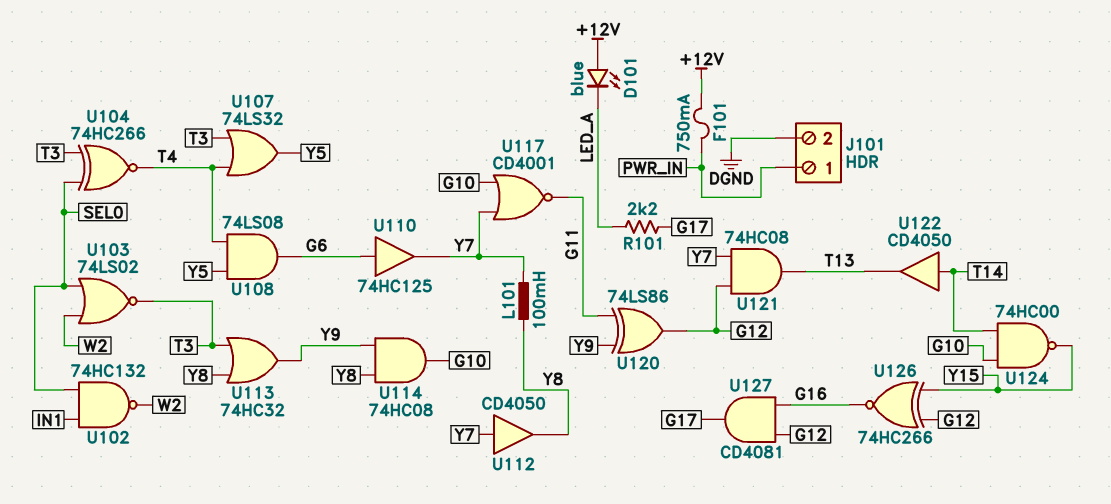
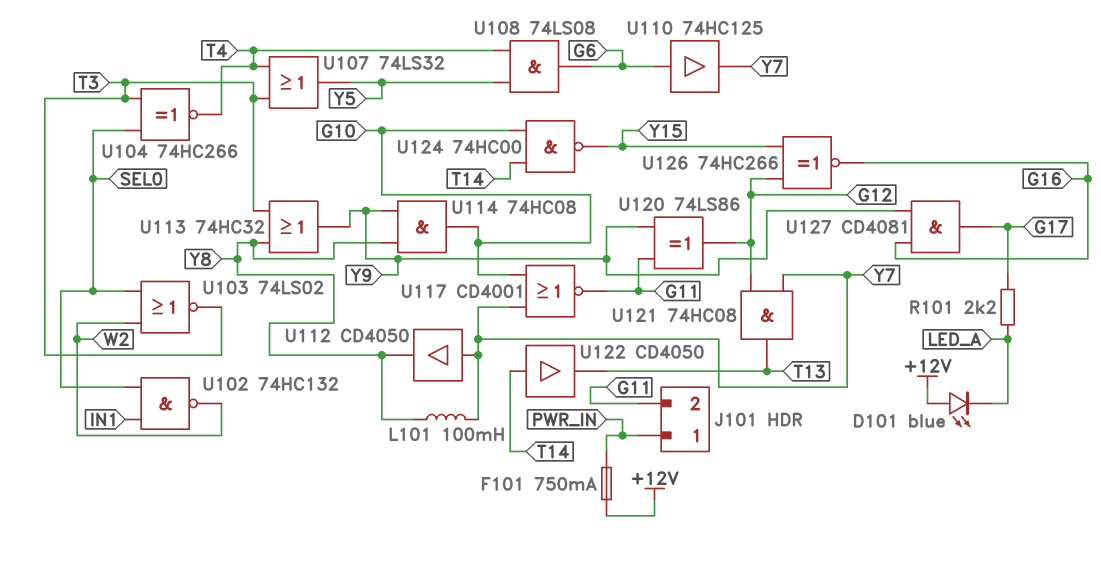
J101 pin 2: DGND -> G11
U127: AND CD4081 (in G12, in G16, out G17) -> AND CD4081 (in G16, in Y9, out G17)

